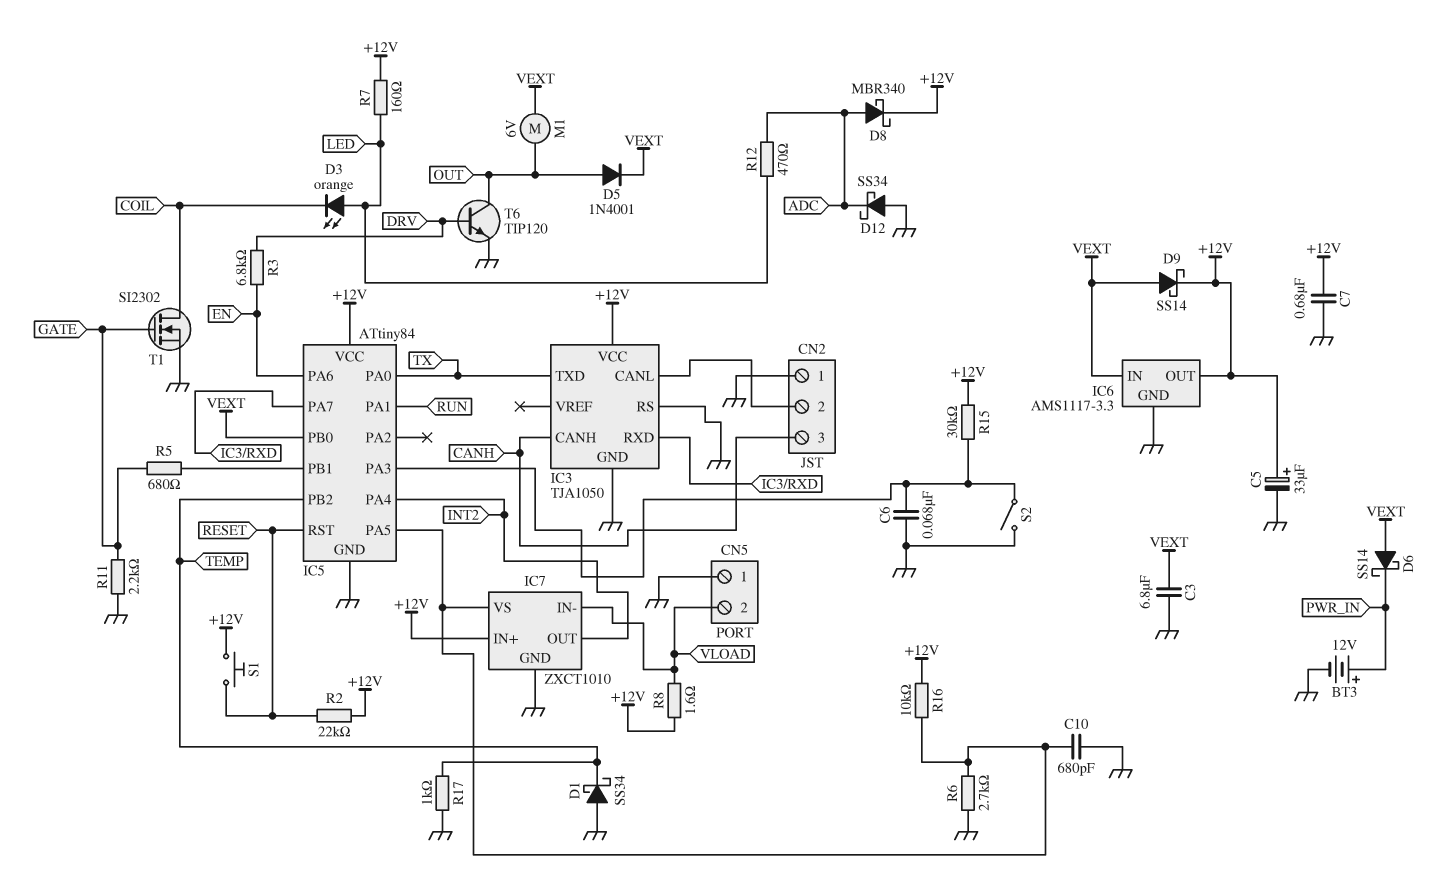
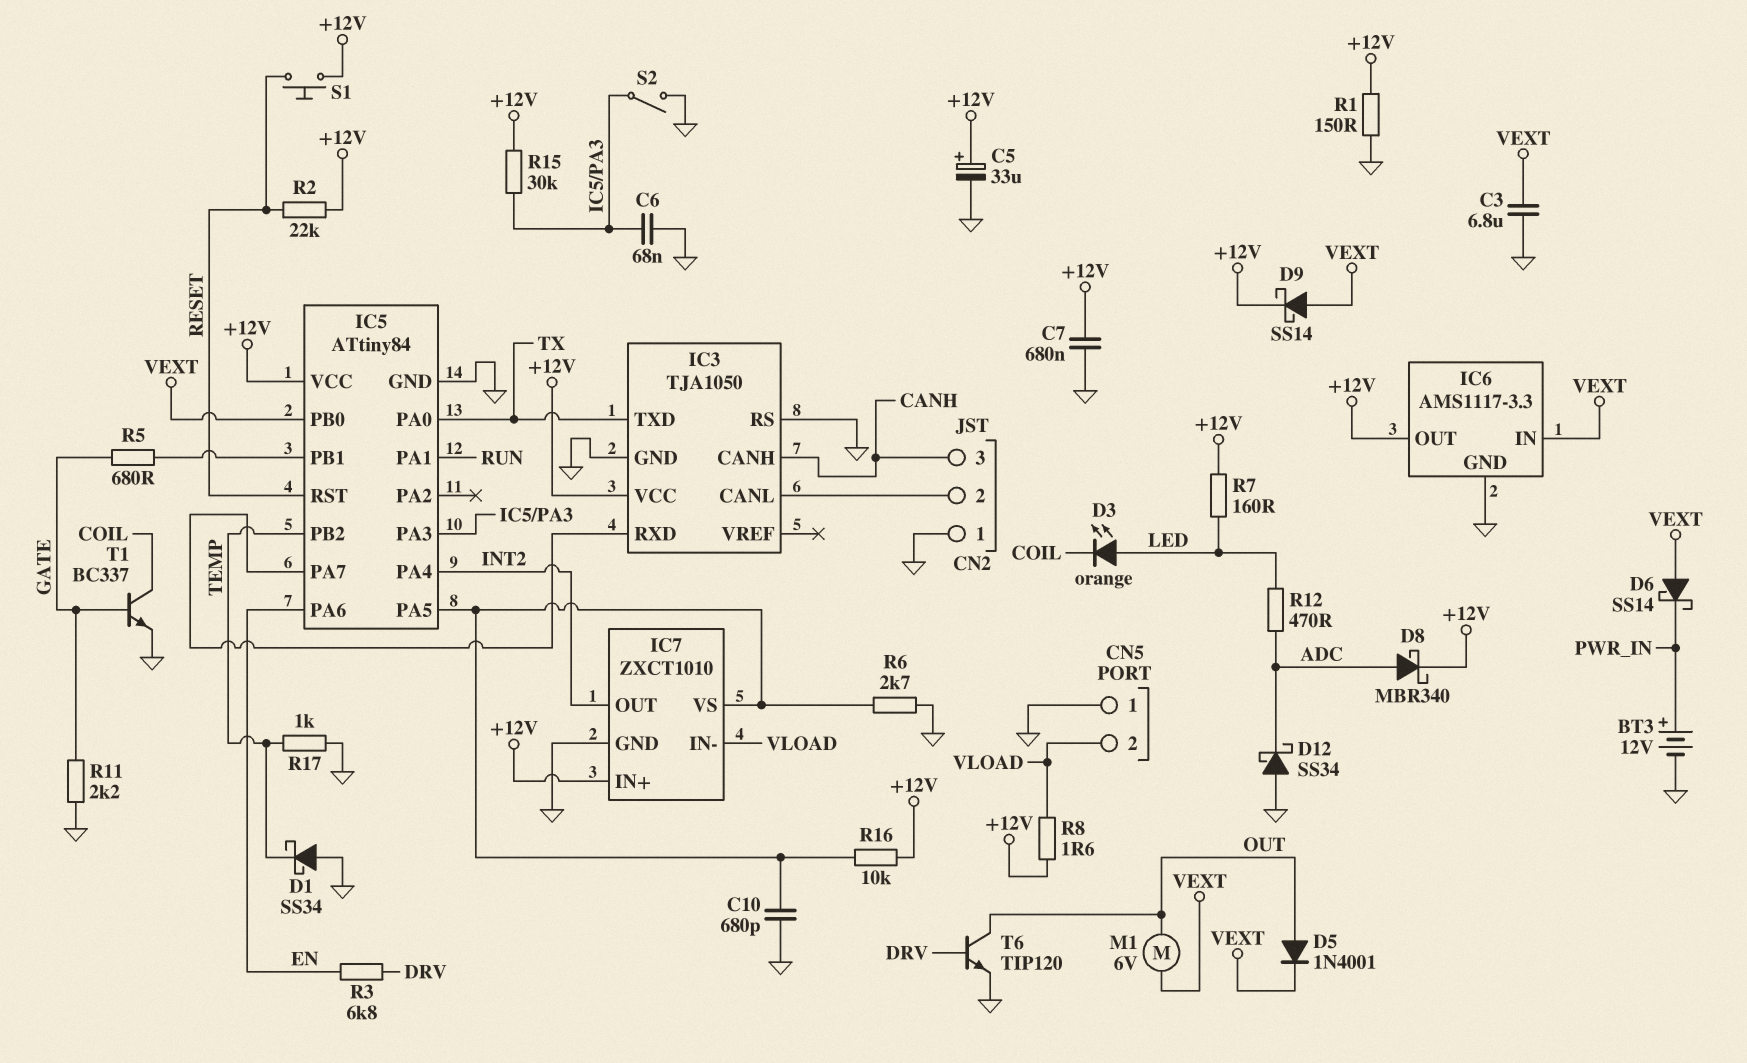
R1: none -> 150 (+12V, GND)
T1: NMOS SI2302 (G GATE, D COIL, S GND) -> NPN BC337 (B GATE, C COIL, E GND)

